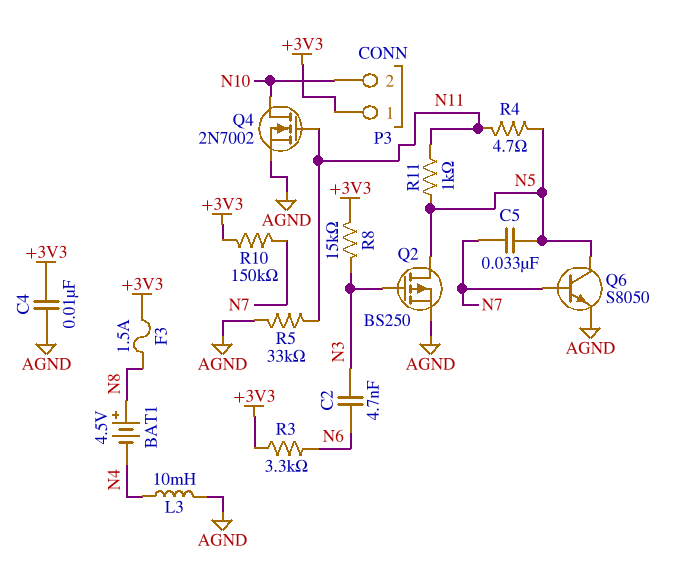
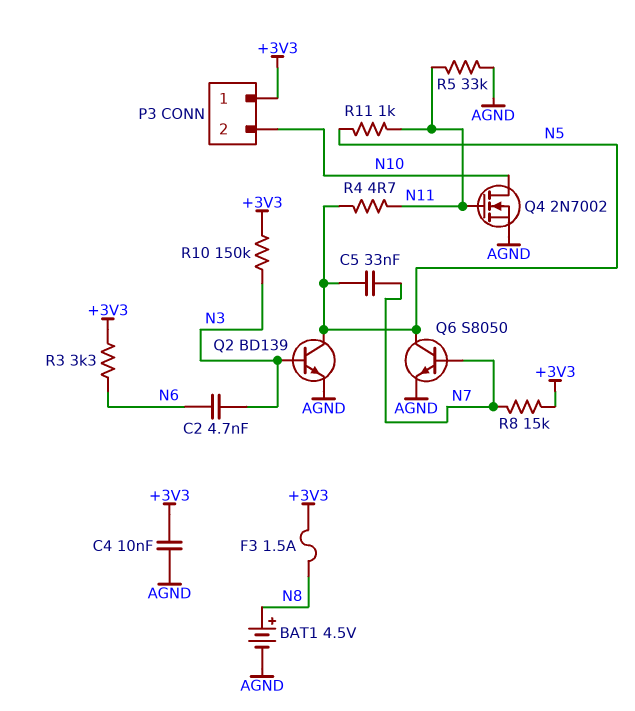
BAT1: 4.5V (plus N8, minus N4) -> 4.5V (plus N8, minus AGND)
L3: 10mH (AGND, N4) -> none
Q2: PMOS BS250 (G N3, D N5, S AGND) -> NPN BD139 (B N3, C N5, E AGND)
R8: 15k (+3V3, N3) -> 15k (+3V3, N7)
R10: 150k (+3V3, N7) -> 150k (+3V3, N3)

